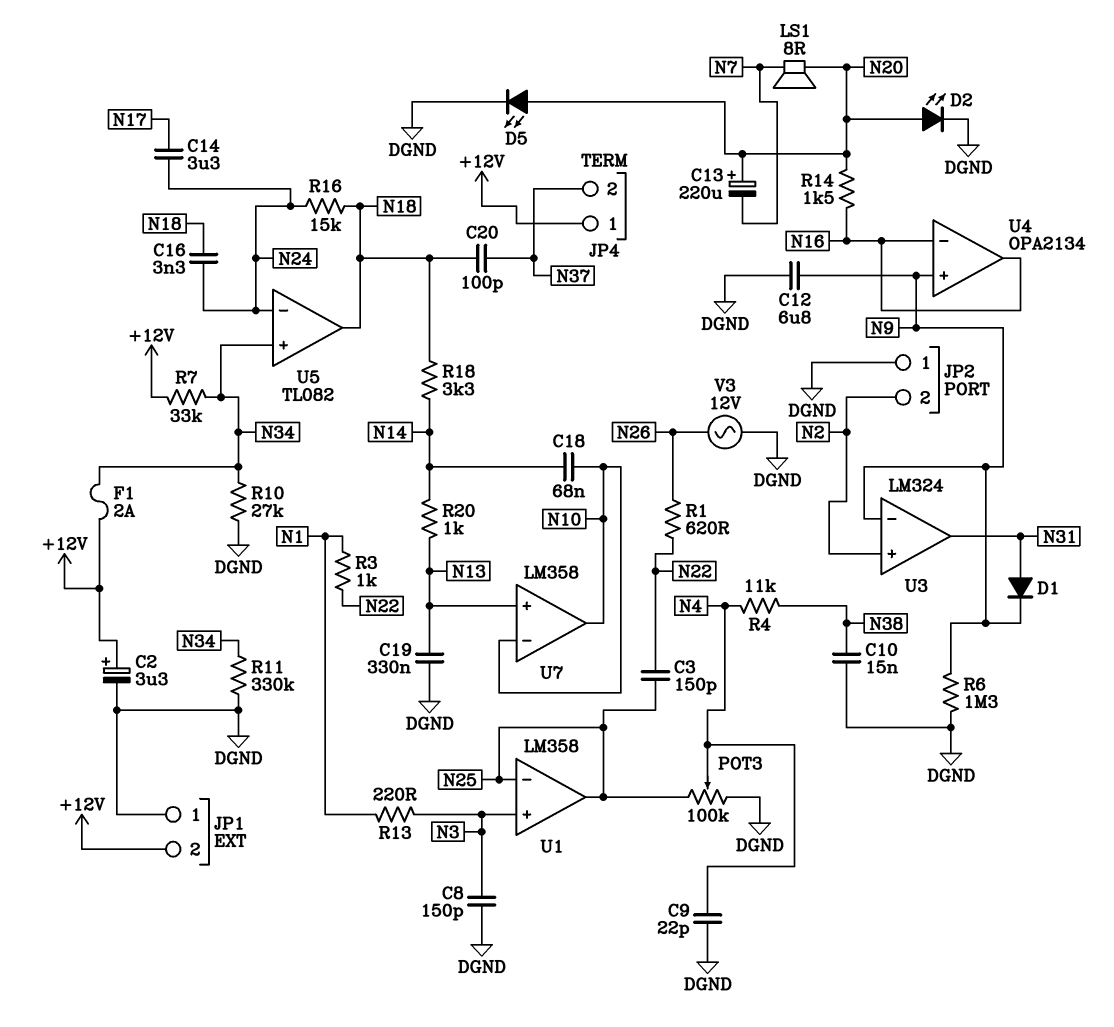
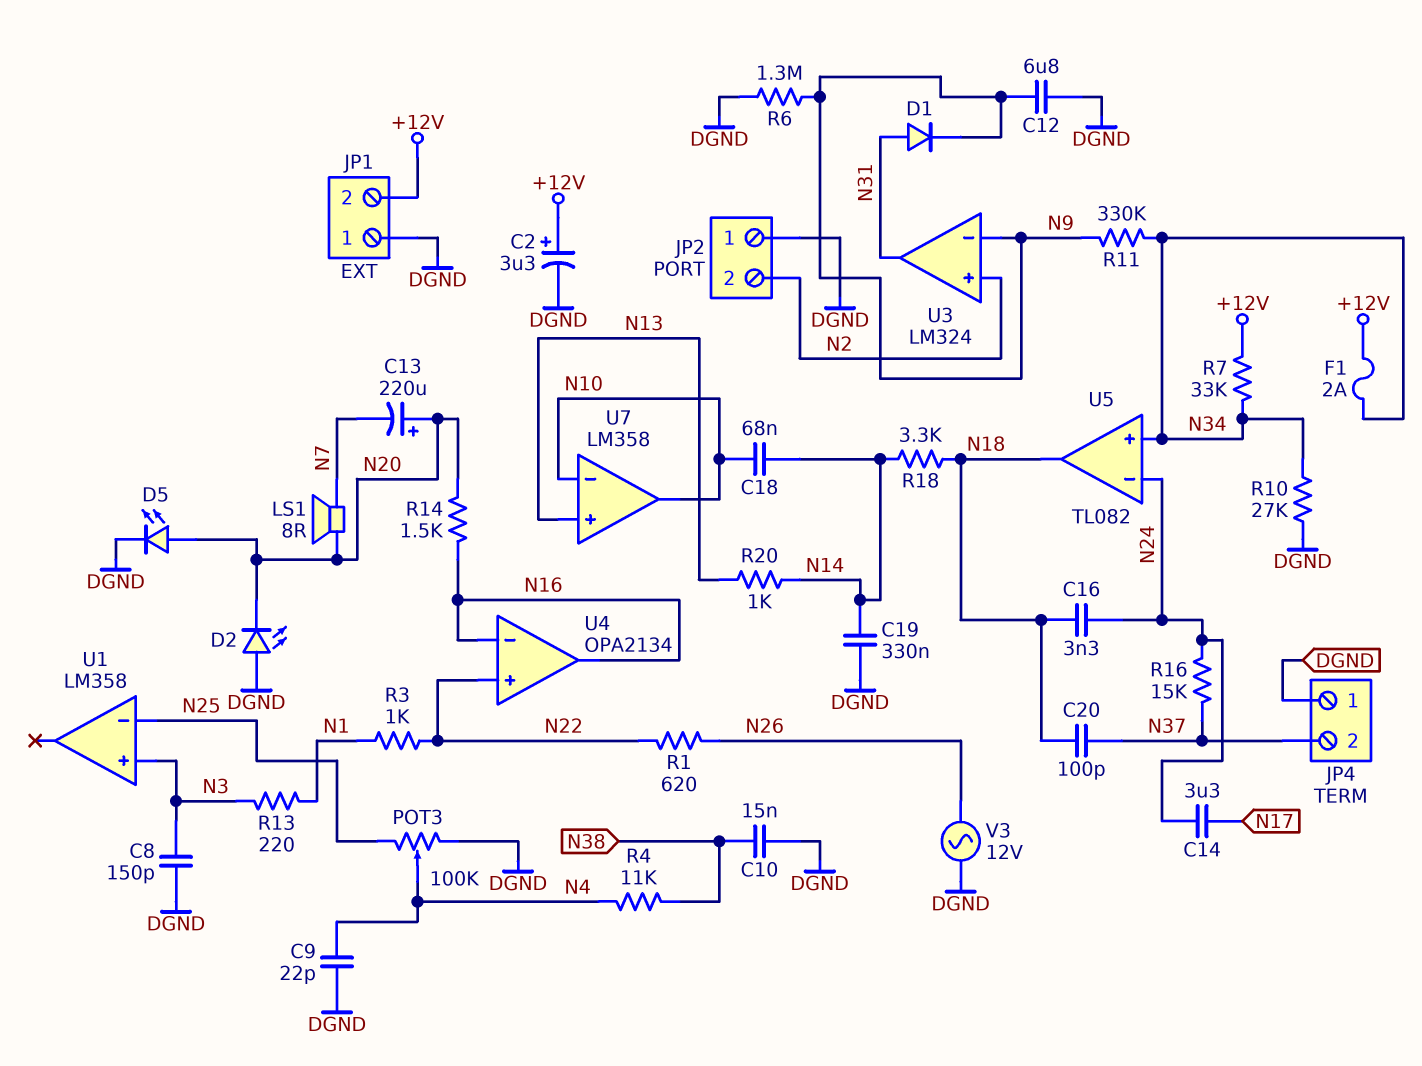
C3: 150pF (N22, N25) -> none
C19: 330nF (DGND, N13) -> 330nF (DGND, N14)
D2: LED (A N20, K DGND) -> LED (A DGND, K N20)
JP4 pin 1: +12V -> DGND
R11: 330k (DGND, N34) -> 330k (N9, N34)
R16: 15k (N18, N24) -> 15k (N24, N37)
U1 pin out: N25 -> none
U4 pin in+: N9 -> N22

